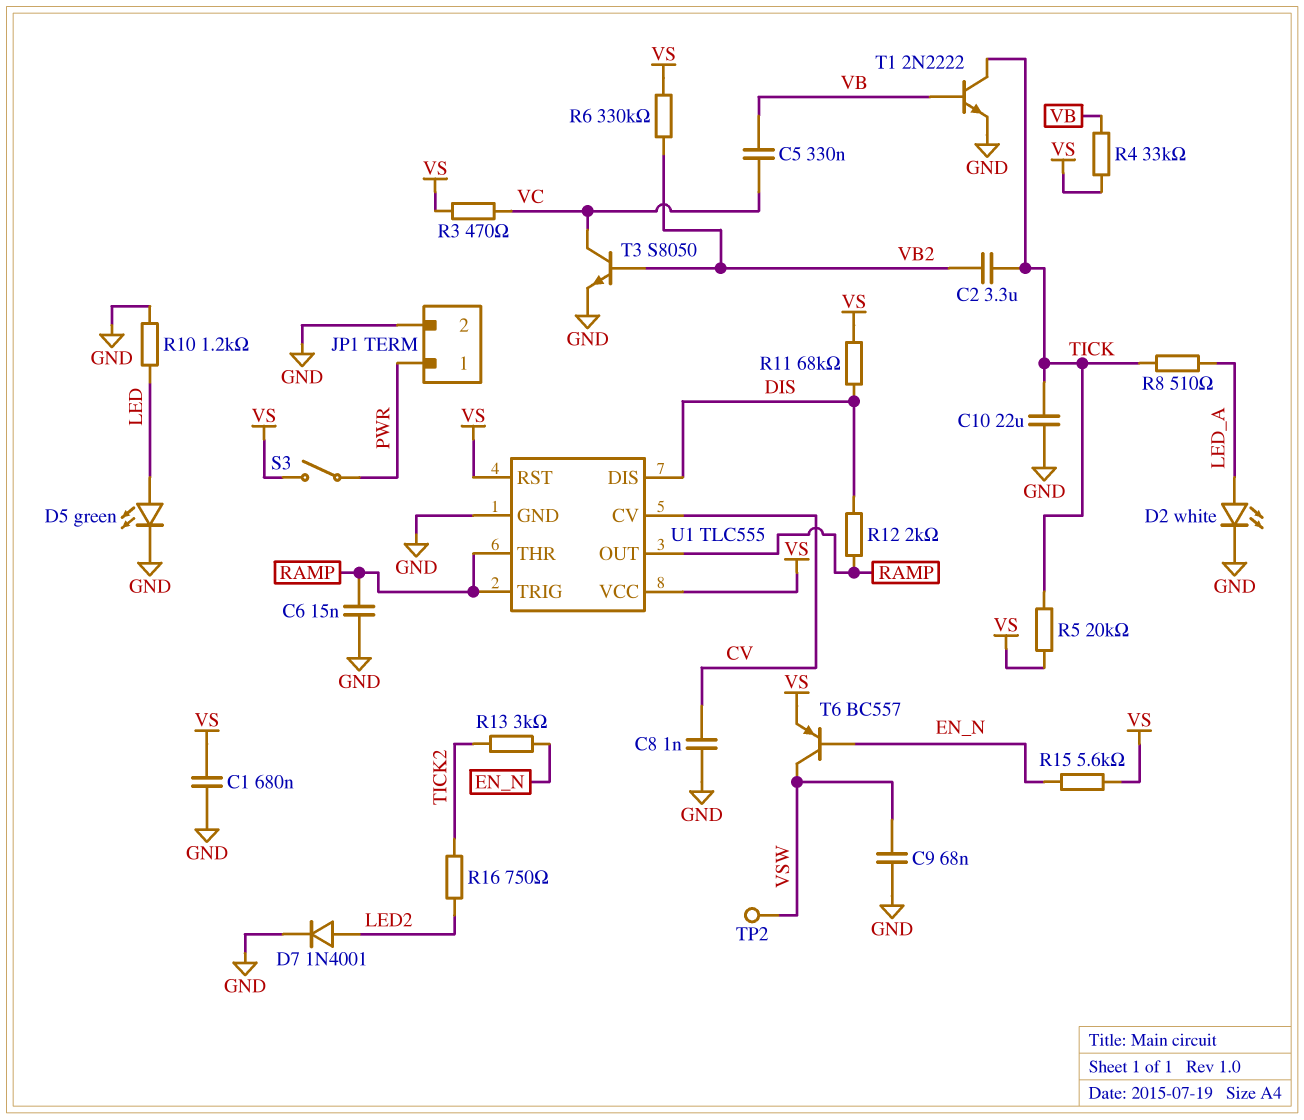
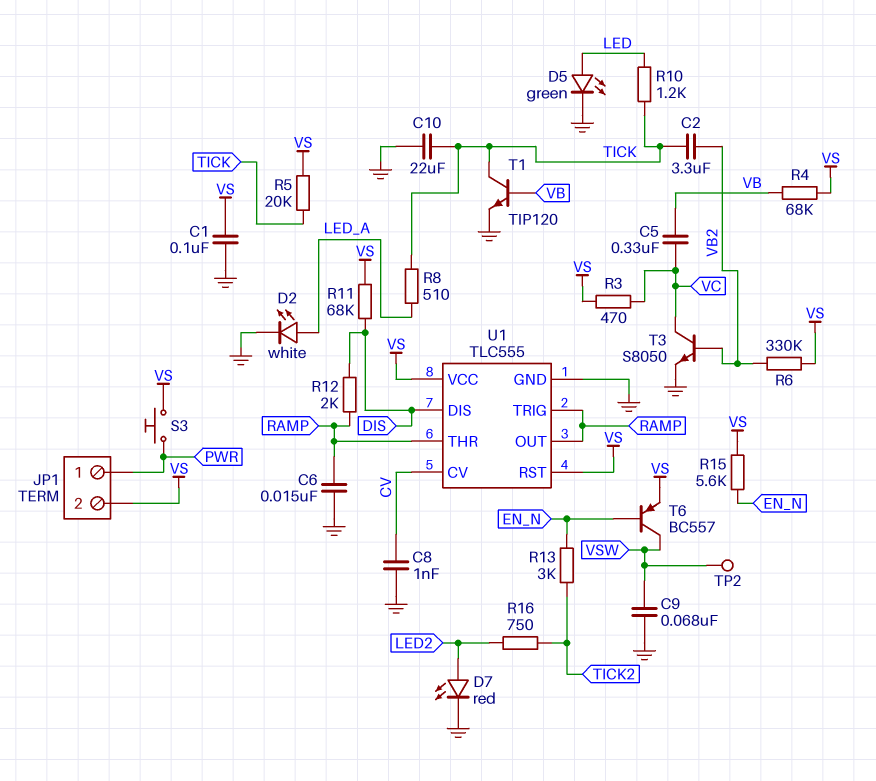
C1: 680nF (GND, VS) -> 100nF (GND, VS)
D7: diode 1N4001 (A LED2, K GND) -> LED red (A LED2, K GND)
JP1 pin 2: GND -> VS
R4: 33k (VB, VS) -> 68k (VB, VS)
R10: 1.2k (GND, LED) -> 1.2k (LED, TICK)
S3: switch (PWR, VS) -> button (PWR, VS)
T1: NPN 2N2222 (B VB, C TICK, E GND) -> NPN TIP120 (B VB, C TICK, E GND)

